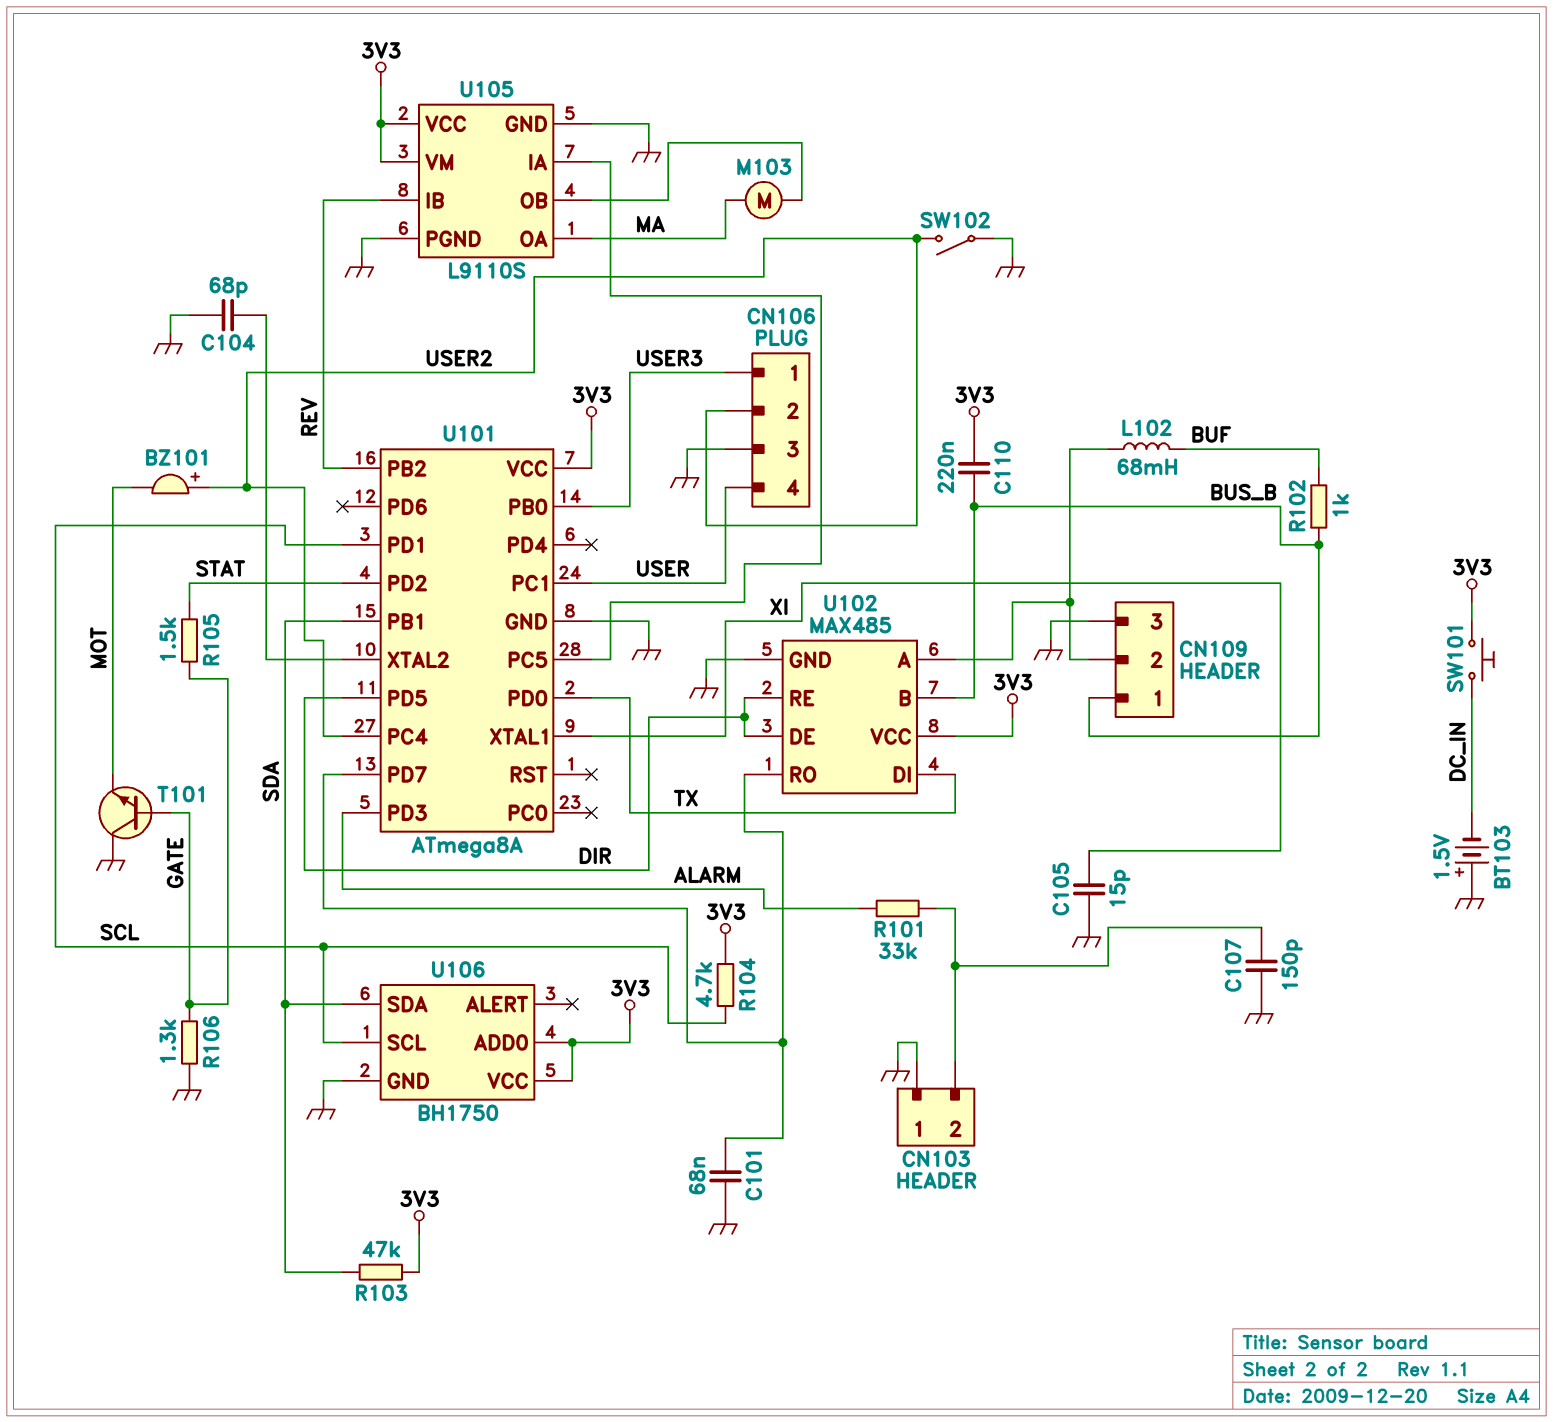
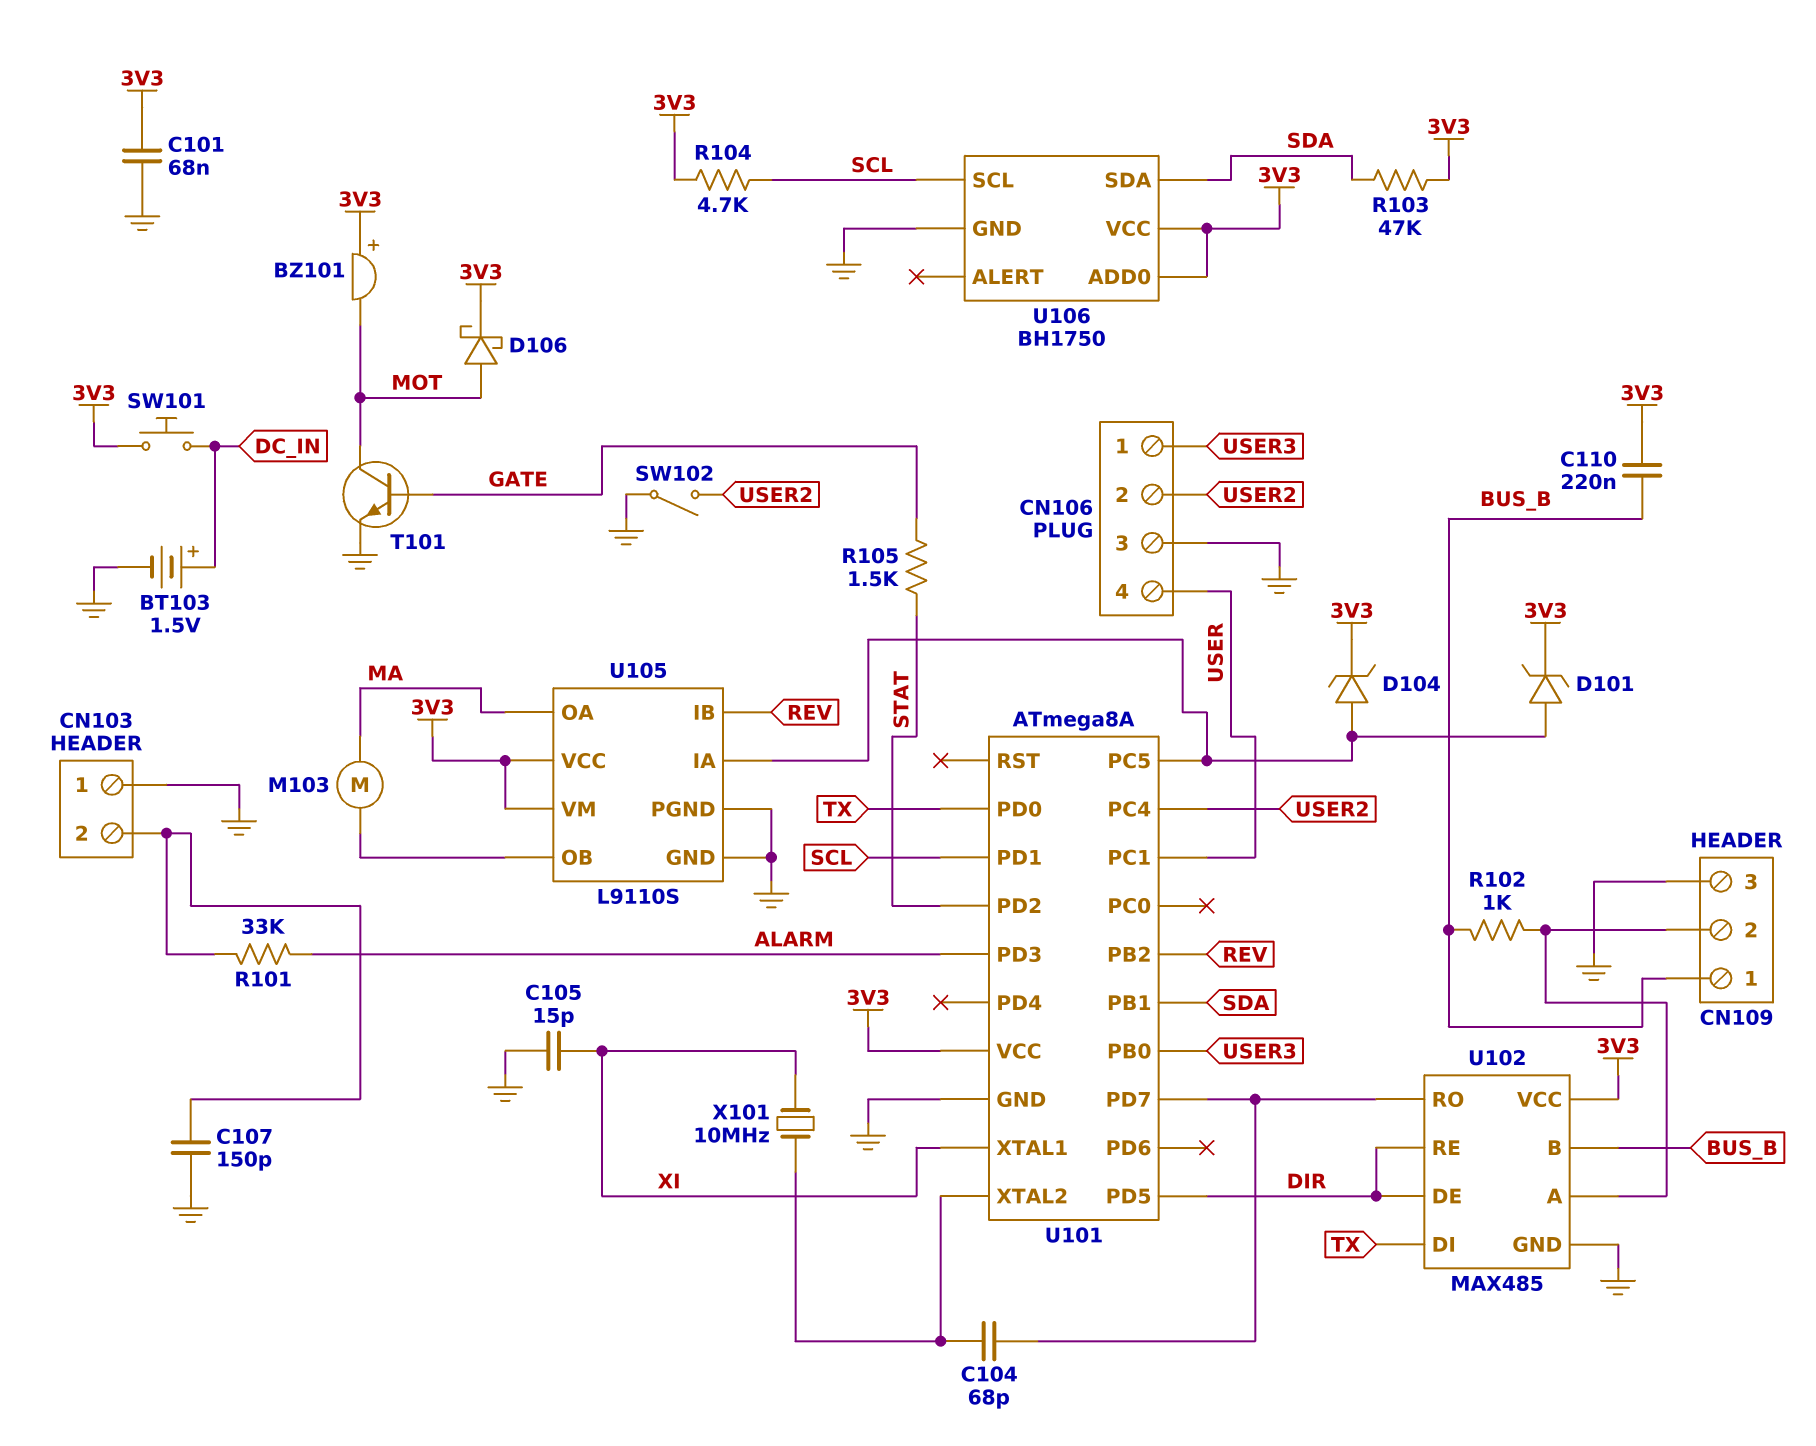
BT103: 1.5V (plus GND, minus DC_IN) -> 1.5V (plus DC_IN, minus GND)
BZ101: buzzer (plus USER2, minus MOT) -> buzzer (plus 3V3, minus MOT)
C101: 68nF (GND, U101/PD7) -> 68nF (3V3, GND)
C104: 68pF (GND, U101/XTAL2) -> 68pF (U101/PD7, U101/XTAL2)
D101: none -> zener (A U101/PC5, K 3V3)
D104: none -> zener (A U101/PC5, K 3V3)
D106: none -> schottky (A MOT, K 3V3)
L102: 68mH (BUF, CN109/2) -> none
R102: 1k (BUF, BUS_B) -> 1k (BUS_B, CN109/2)
R106: 1.3k (GATE, GND) -> none
T101: NPN (B GATE, C GND, E MOT) -> NPN (B GATE, C MOT, E GND)
X101: none -> 10MHz (U101/XTAL2, XI)

